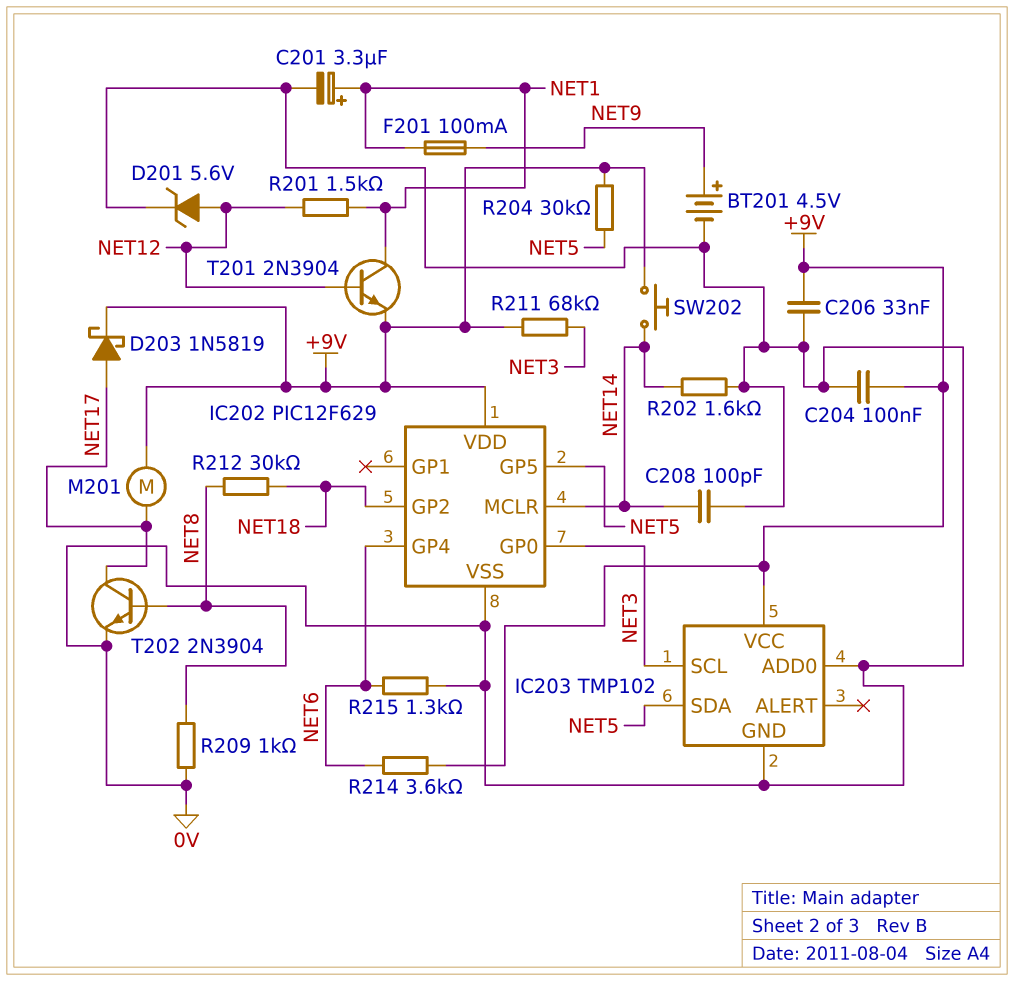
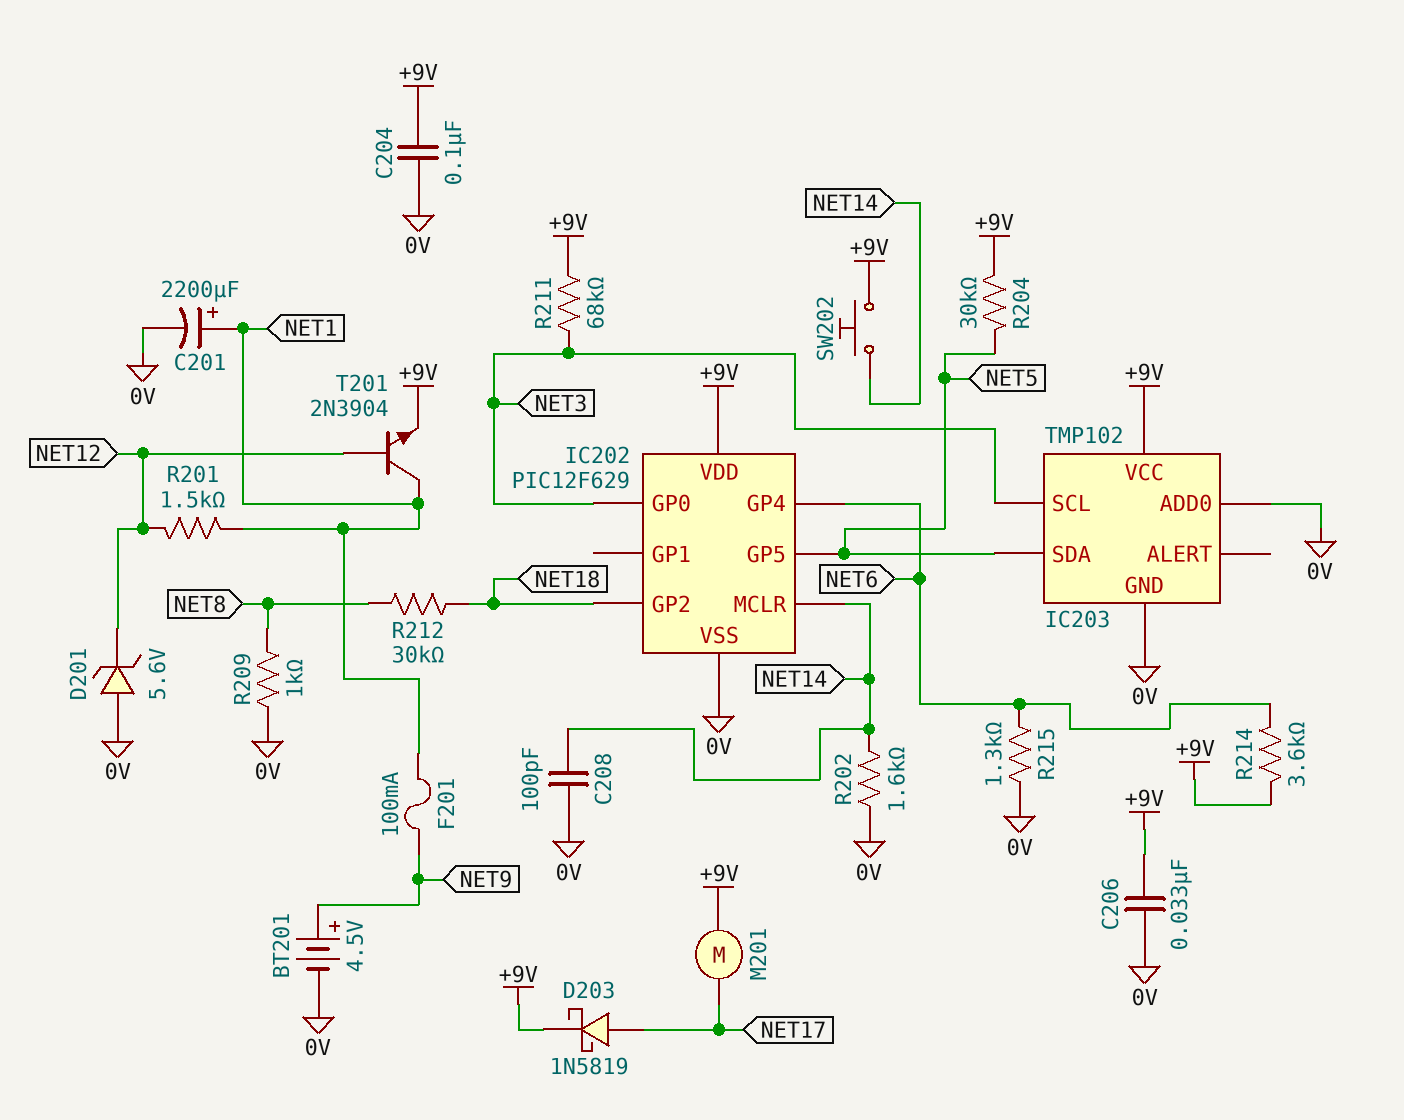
C201: 3.3uF (plus NET1, minus 0V) -> 2200uF (plus NET1, minus 0V)
D201: zener 5.6V (A NET12, K 0V) -> zener 5.6V (A 0V, K NET12)
T202: NPN 2N3904 (B NET8, C NET17, E 0V) -> none

